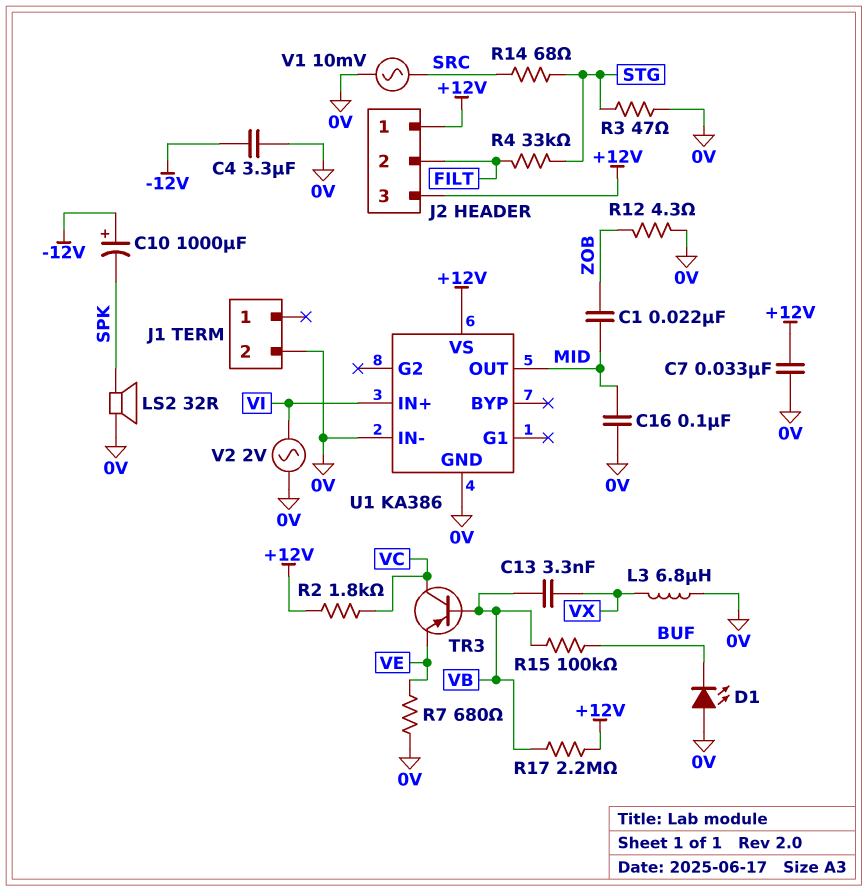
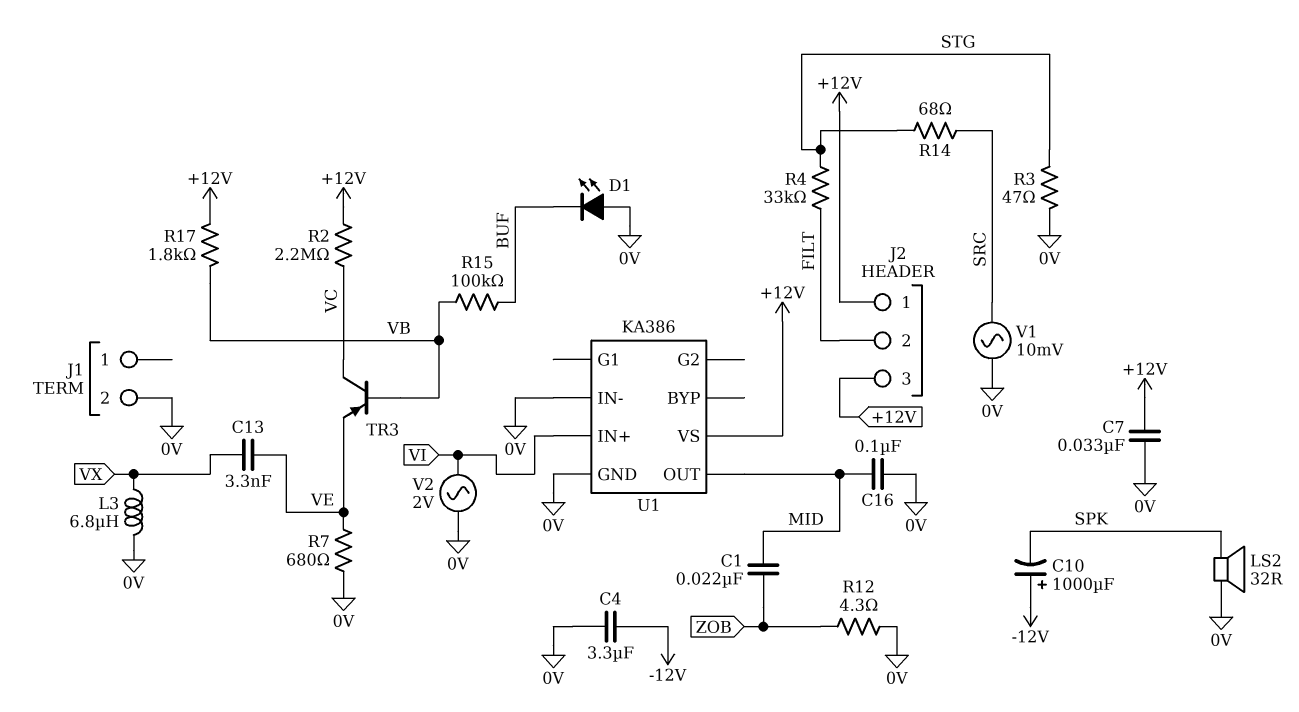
C13: 3.3nF (VB, VX) -> 3.3nF (VE, VX)
R2: 1.8k (+12V, VC) -> 2.2M (+12V, VC)
R17: 2.2M (+12V, VB) -> 1.8k (+12V, VB)

